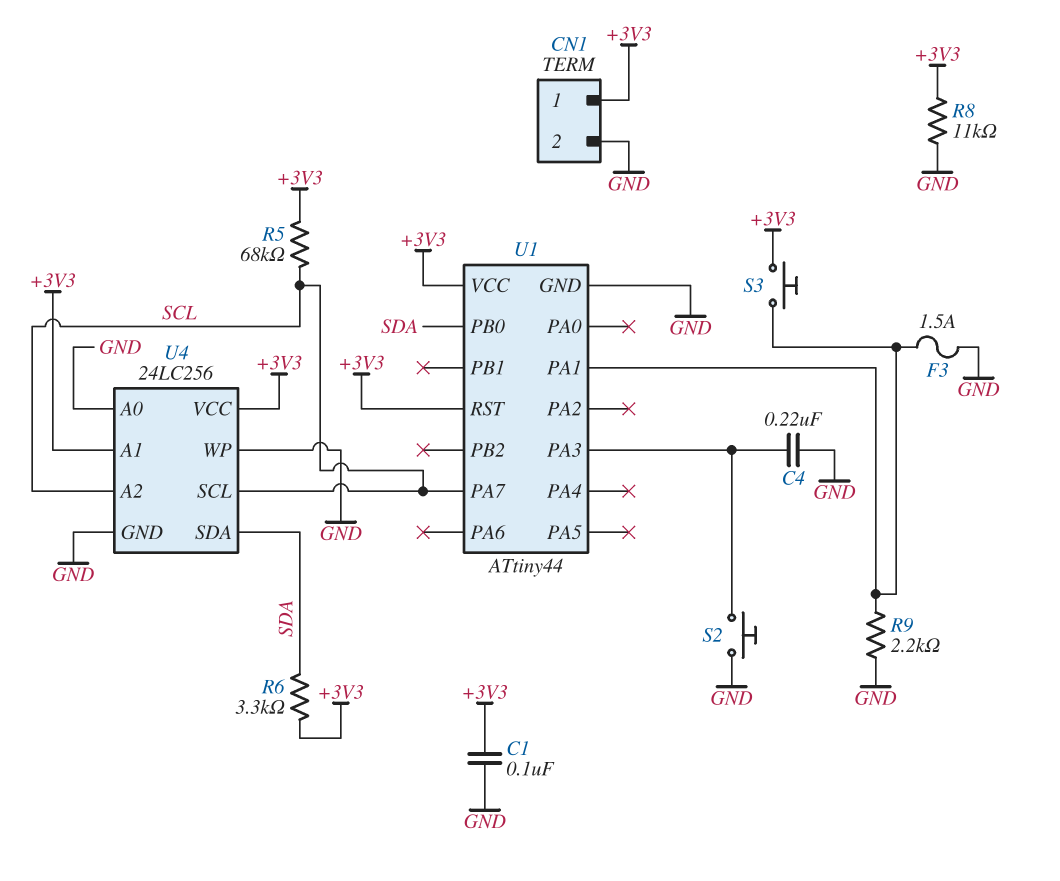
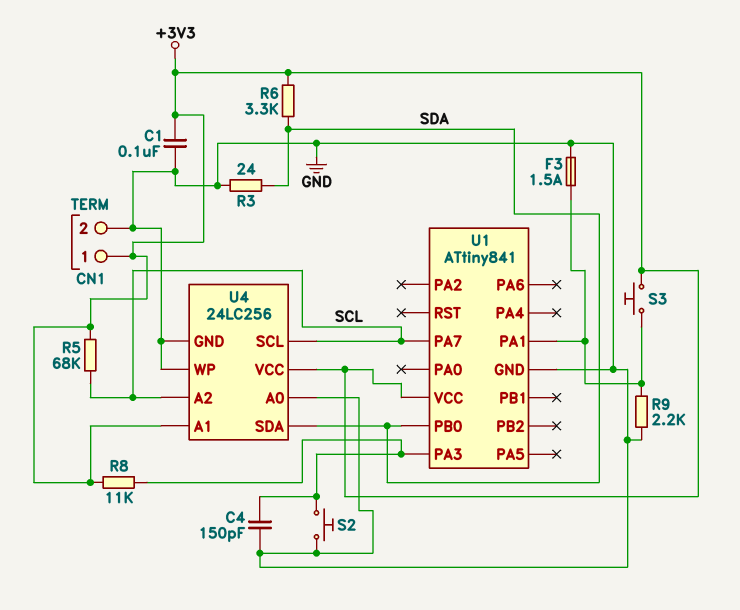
C4: 220nF (GND, U1/PA3) -> 150pF (GND, U1/PA3)
R3: none -> 24 (GND, SDA)
R8: 11k (+3V3, GND) -> 11k (+3V3, U1/PA3)
U1: ATtiny44 -> ATtiny841
U1 pin RST: +3V3 -> none

